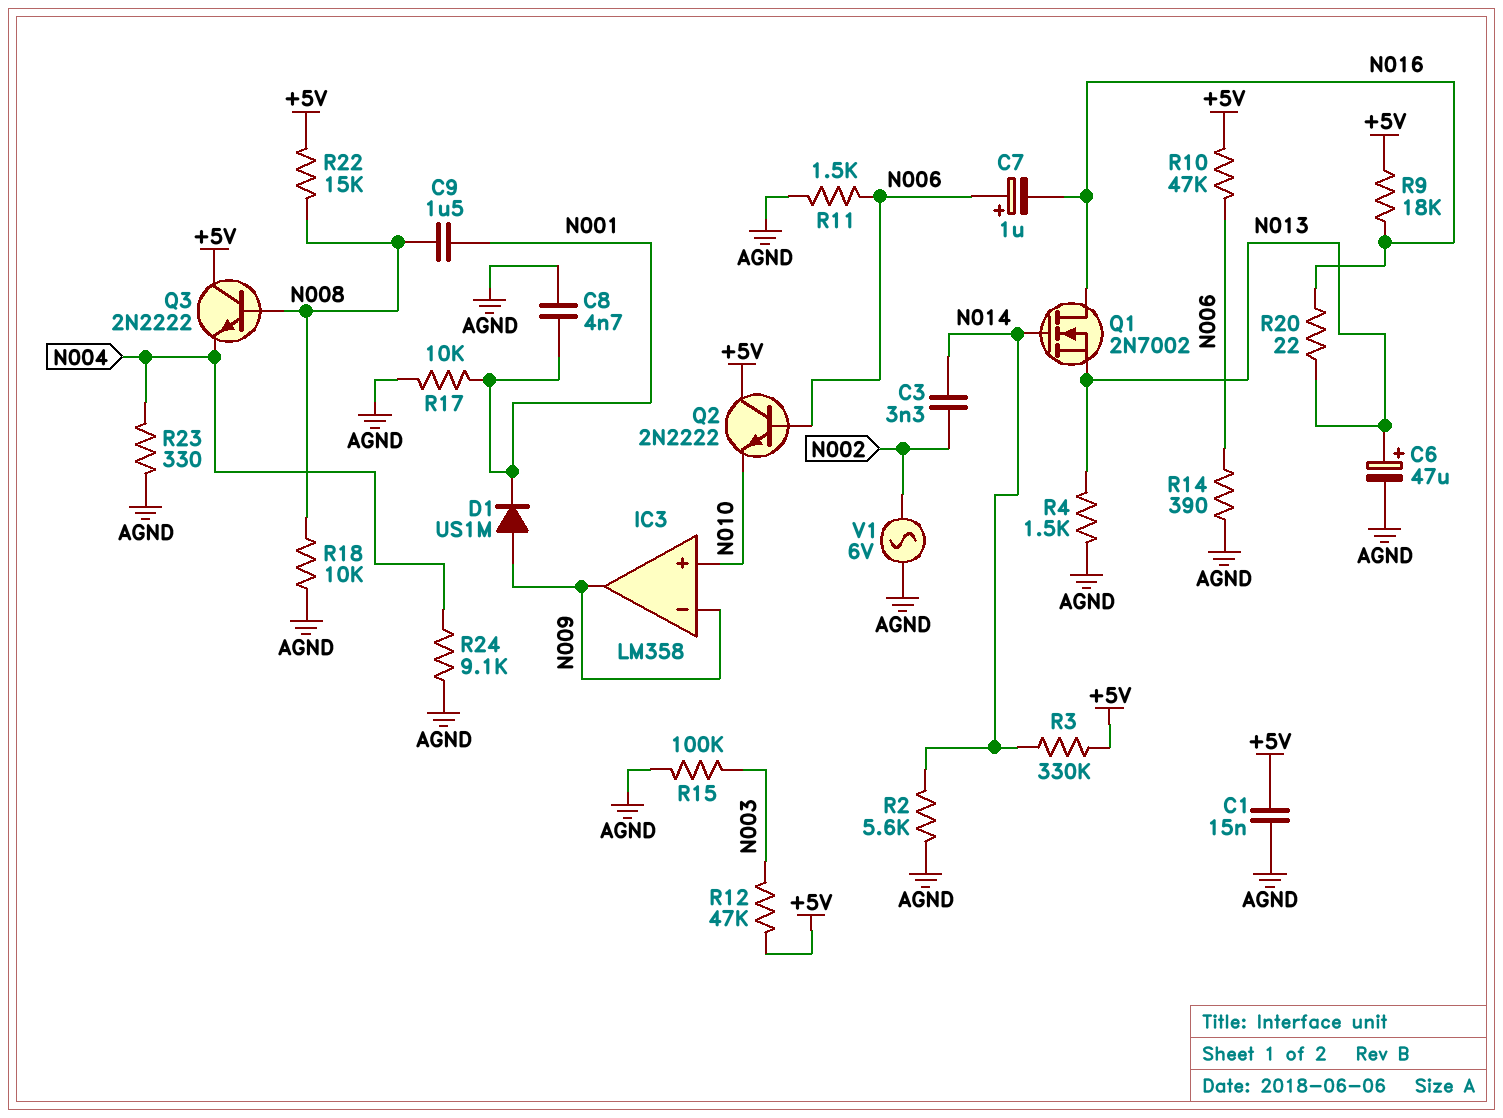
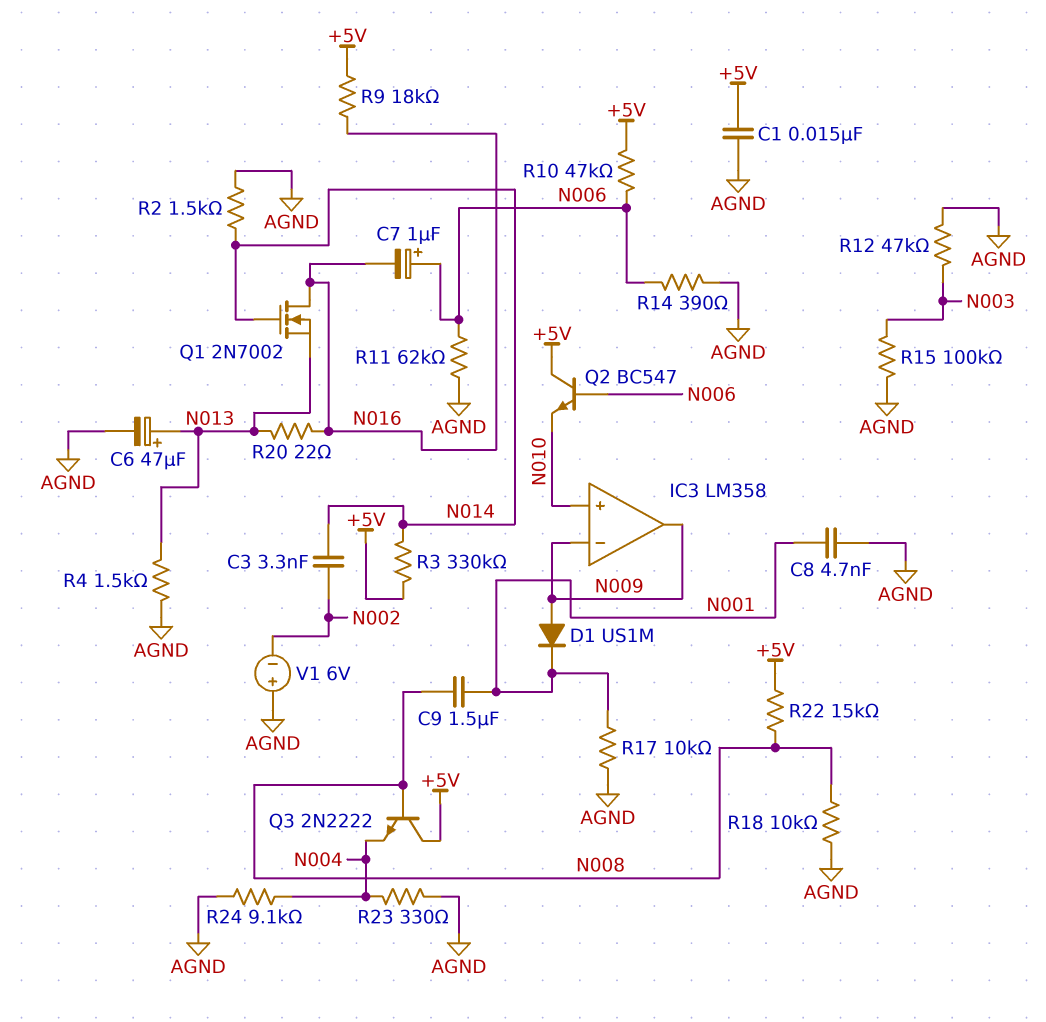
Q2: NPN 2N2222 (B N006, C +5V, E N010) -> NPN BC547 (B N006, C +5V, E N010)
R2: 5.6k (AGND, N014) -> 1.5k (AGND, N014)
R11: 1.5k (AGND, N006) -> 62k (AGND, N006)
R12: 47k (+5V, N003) -> 47k (AGND, N003)
V1: AC 6V (AGND, N002) -> 6V (plus AGND, minus N002)

